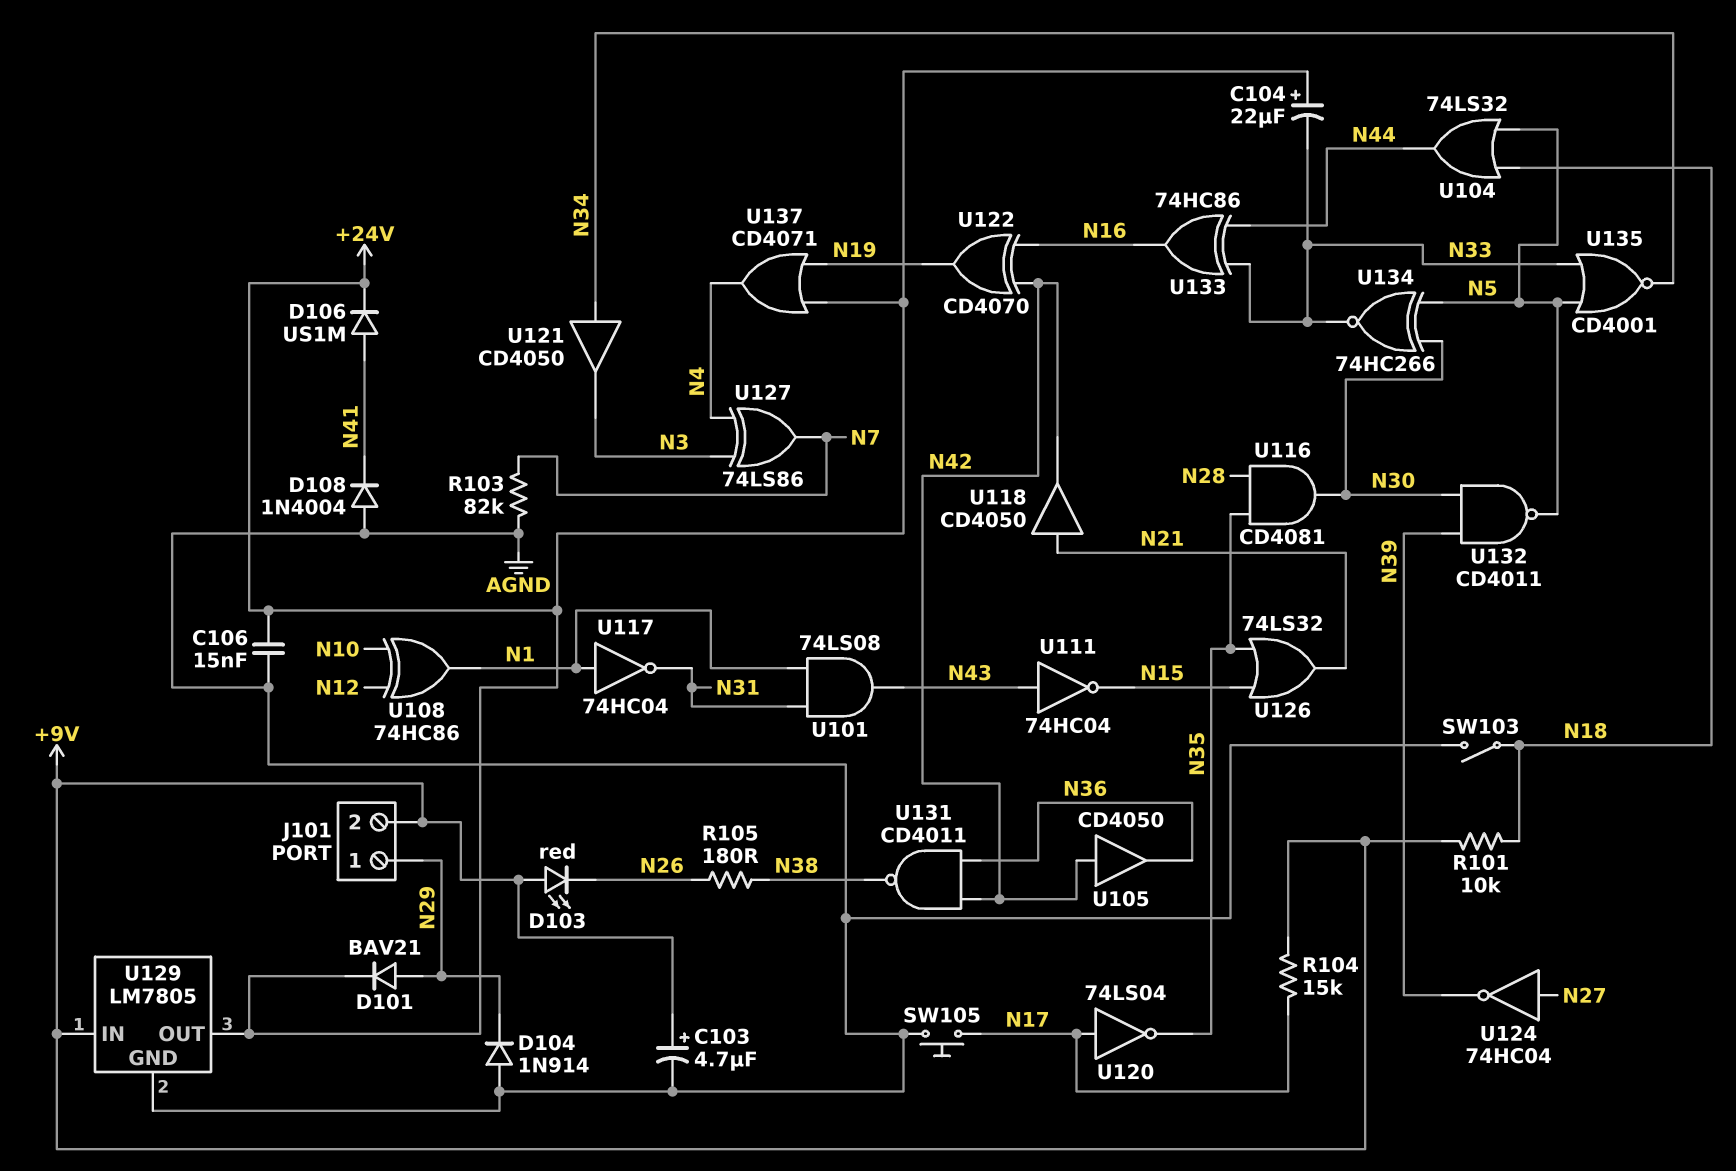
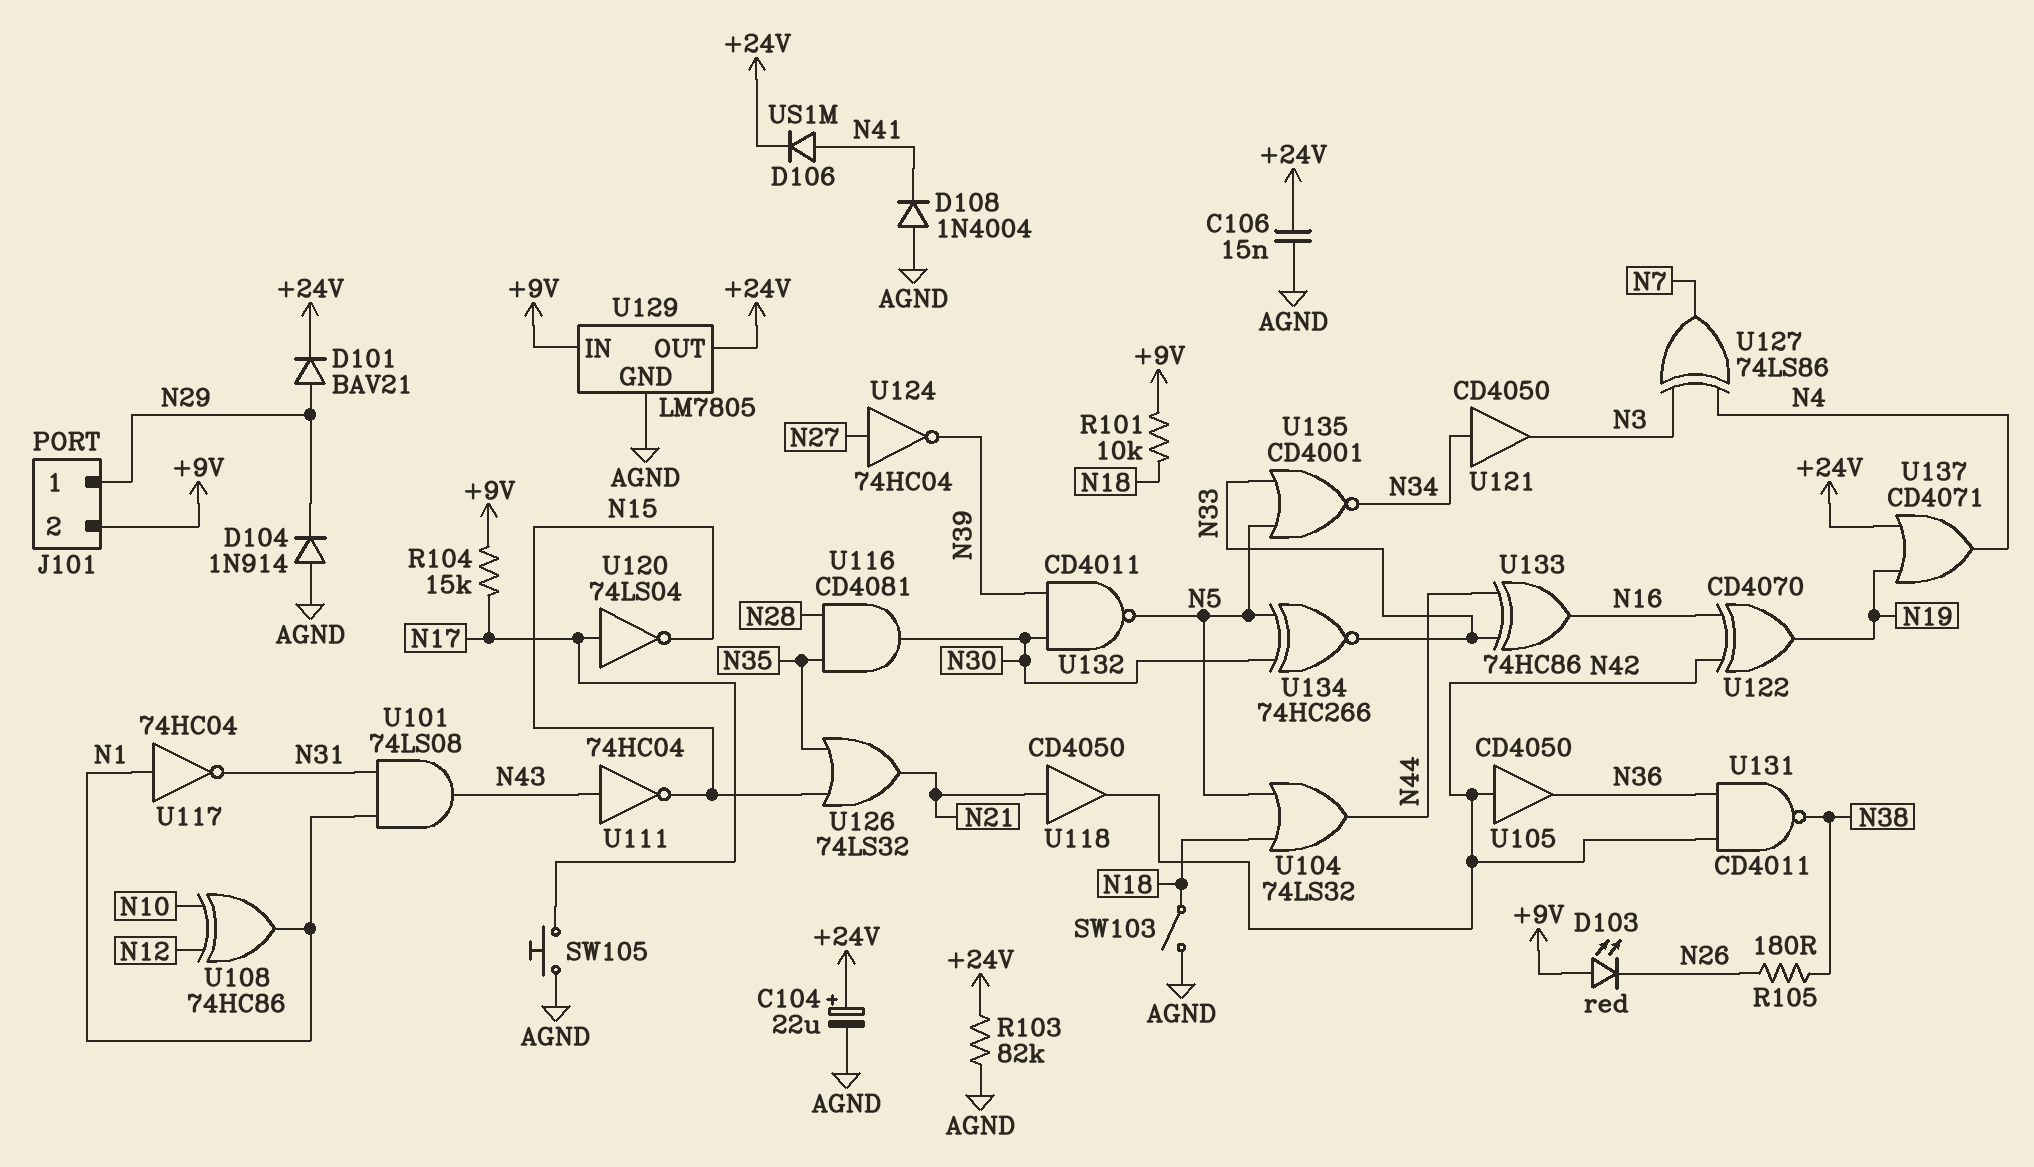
C103: 4.7uF (plus +9V, minus AGND) -> none
C104: 22uF (plus +24V, minus N33) -> 22uF (plus +24V, minus AGND)
R103: 82k (AGND, N7) -> 82k (+24V, AGND)
U120: NOT 74LS04 (in N17, out N35) -> NOT 74LS04 (in N17, out N15)

